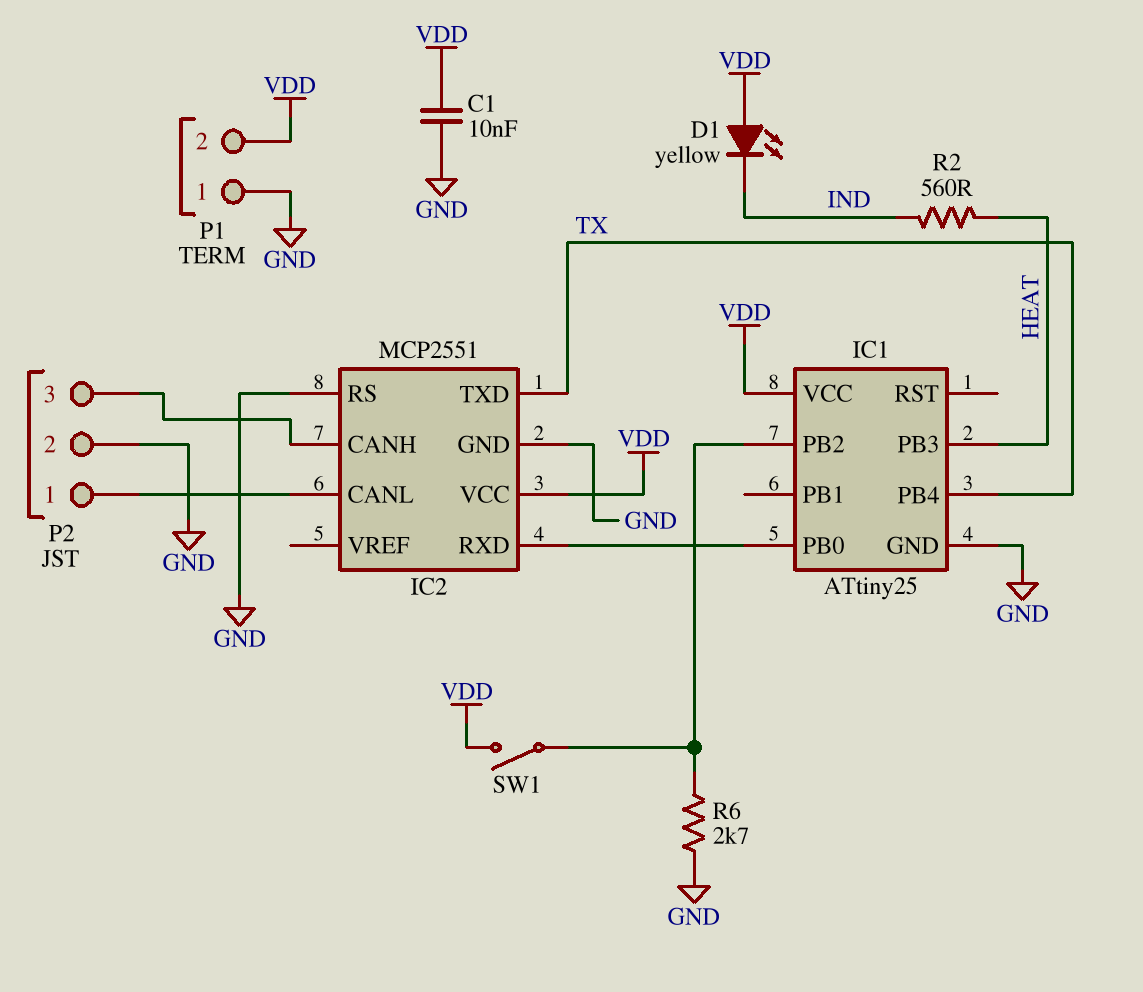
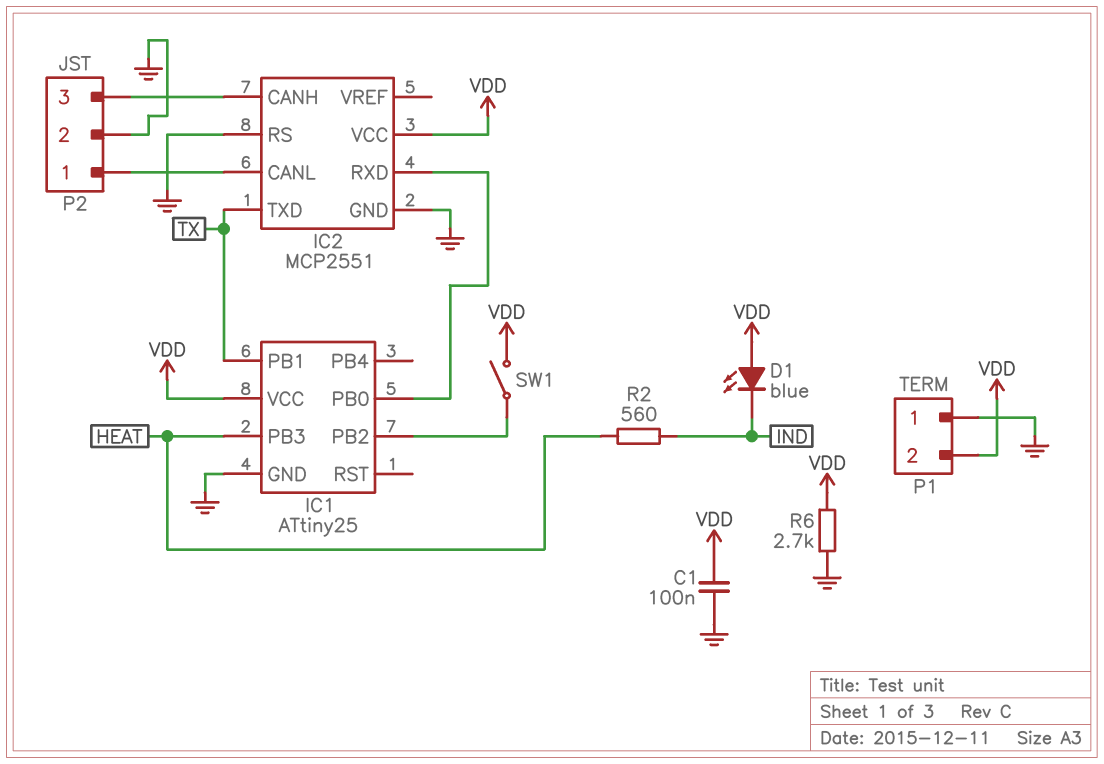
C1: 10nF (GND, VDD) -> 100nF (GND, VDD)
D1: LED yellow (A VDD, K IND) -> LED blue (A VDD, K IND)
IC1 pin PB1: none -> TX
IC1 pin PB4: TX -> none
R6: 2.7k (GND, IC1/PB2) -> 2.7k (GND, VDD)

